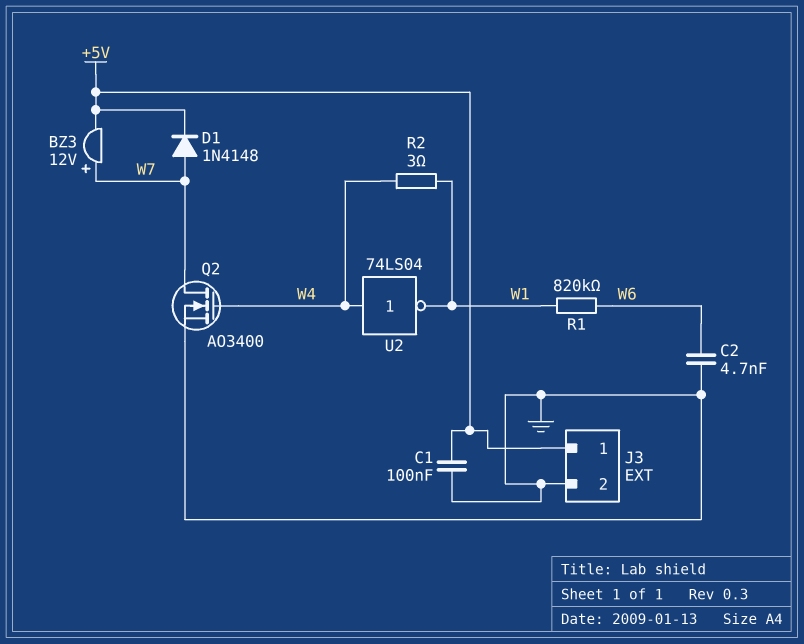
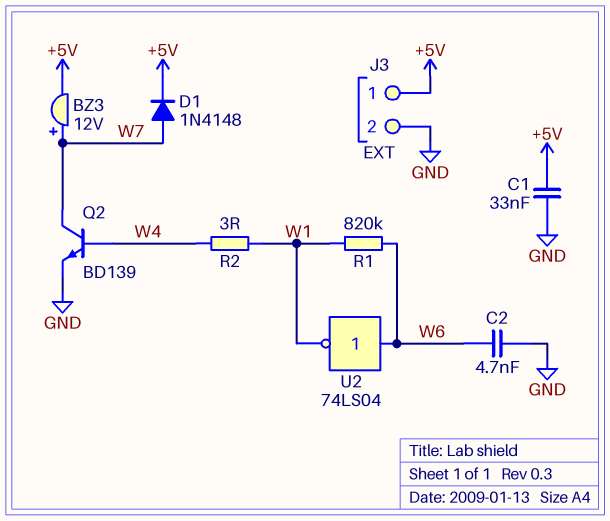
C1: 100nF (+5V, GND) -> 33nF (+5V, GND)
Q2: NMOS AO3400 (G W4, D W7, S GND) -> NPN BD139 (B W4, C W7, E GND)
U2: NOT 74LS04 (in W4, out W1) -> NOT 74LS04 (in W6, out W1)

